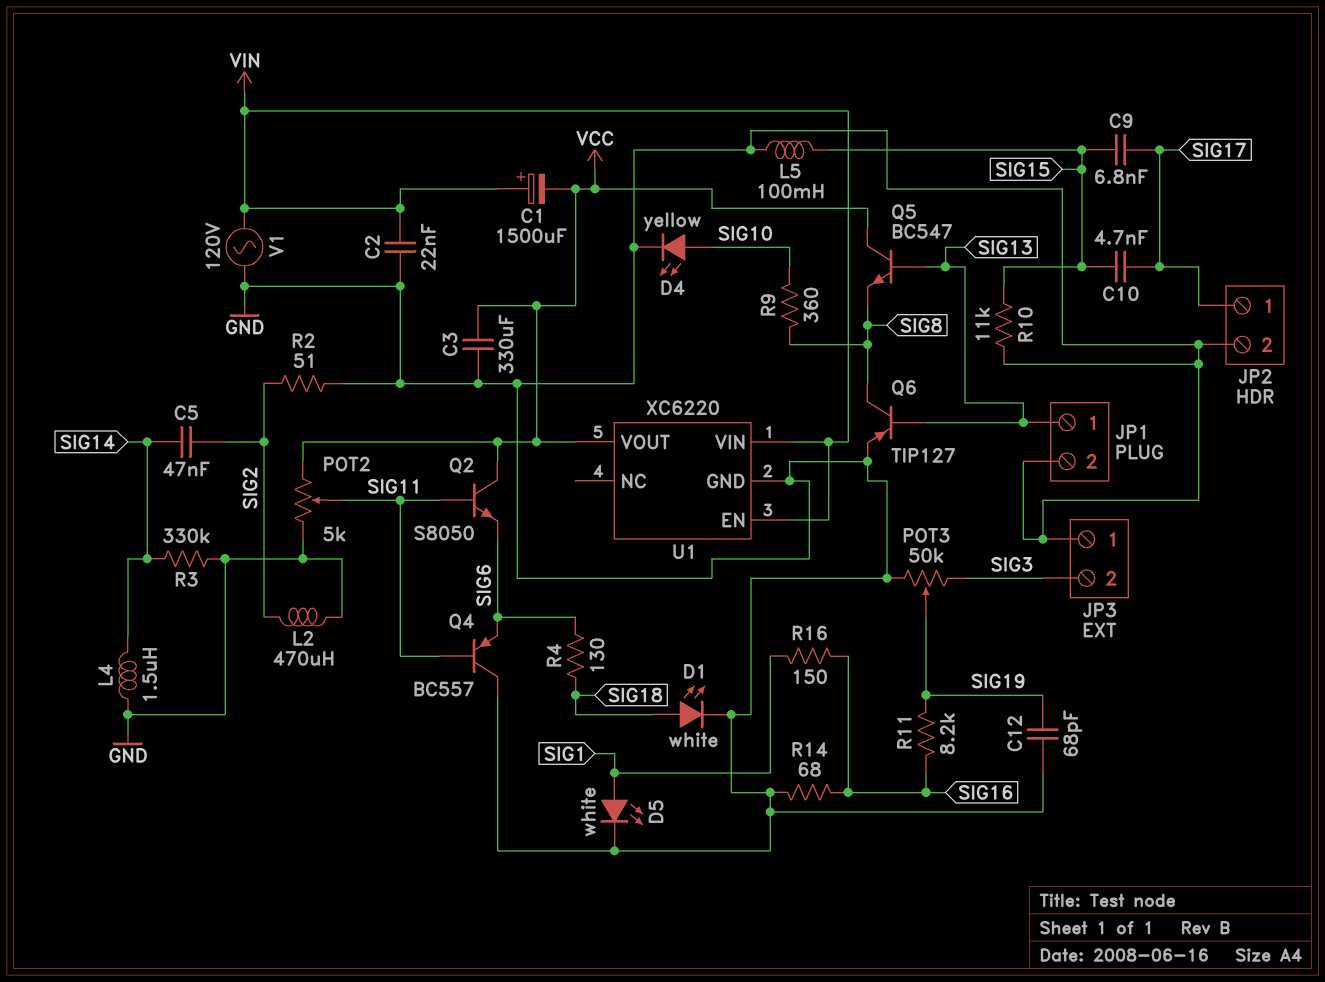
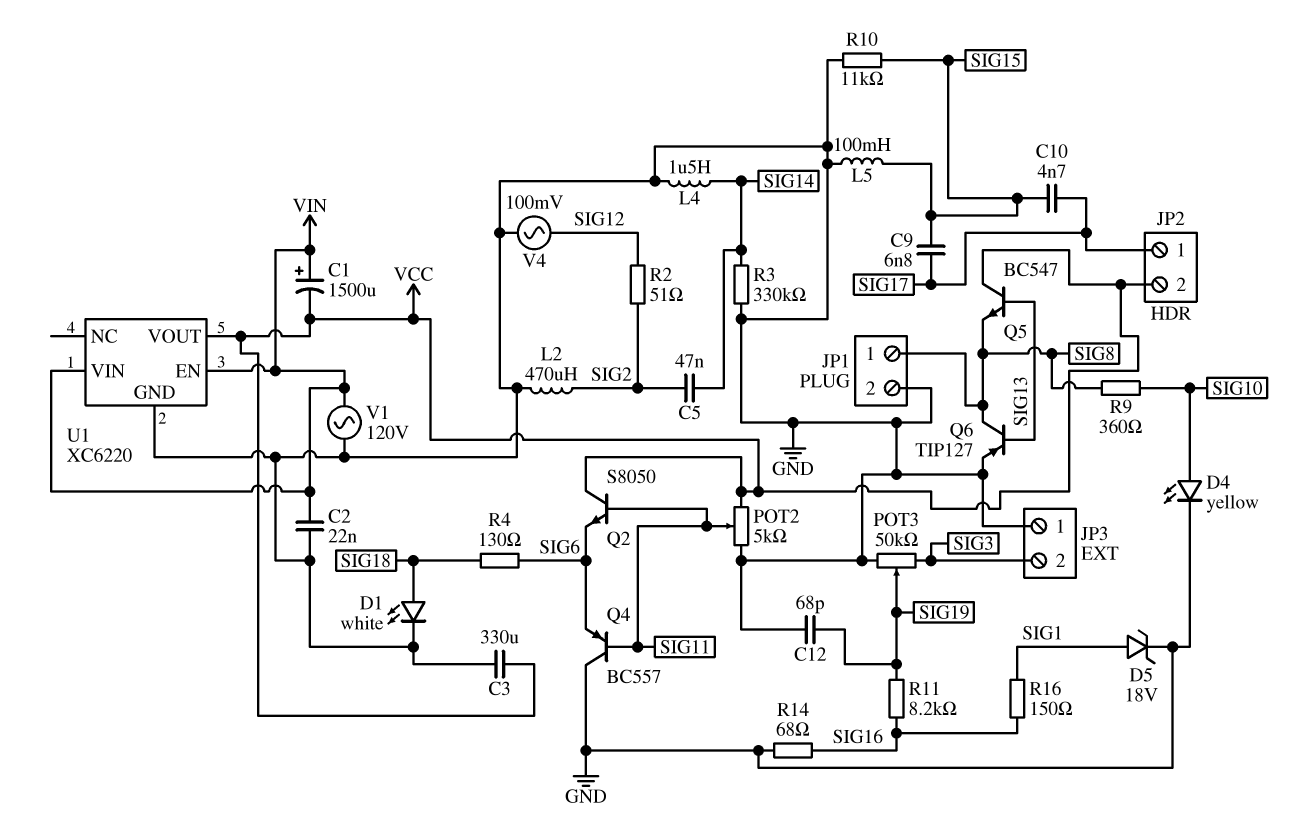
D5: LED white (A SIG1, K GND) -> zener 18V (A SIG1, K GND)
JP1 pin 1: SIG13 -> SIG8
JP2 pin 2: GND -> VCC
R2: 51 (GND, SIG2) -> 51 (SIG2, SIG12)
V4: none -> AC 100mV (GND, SIG12)

